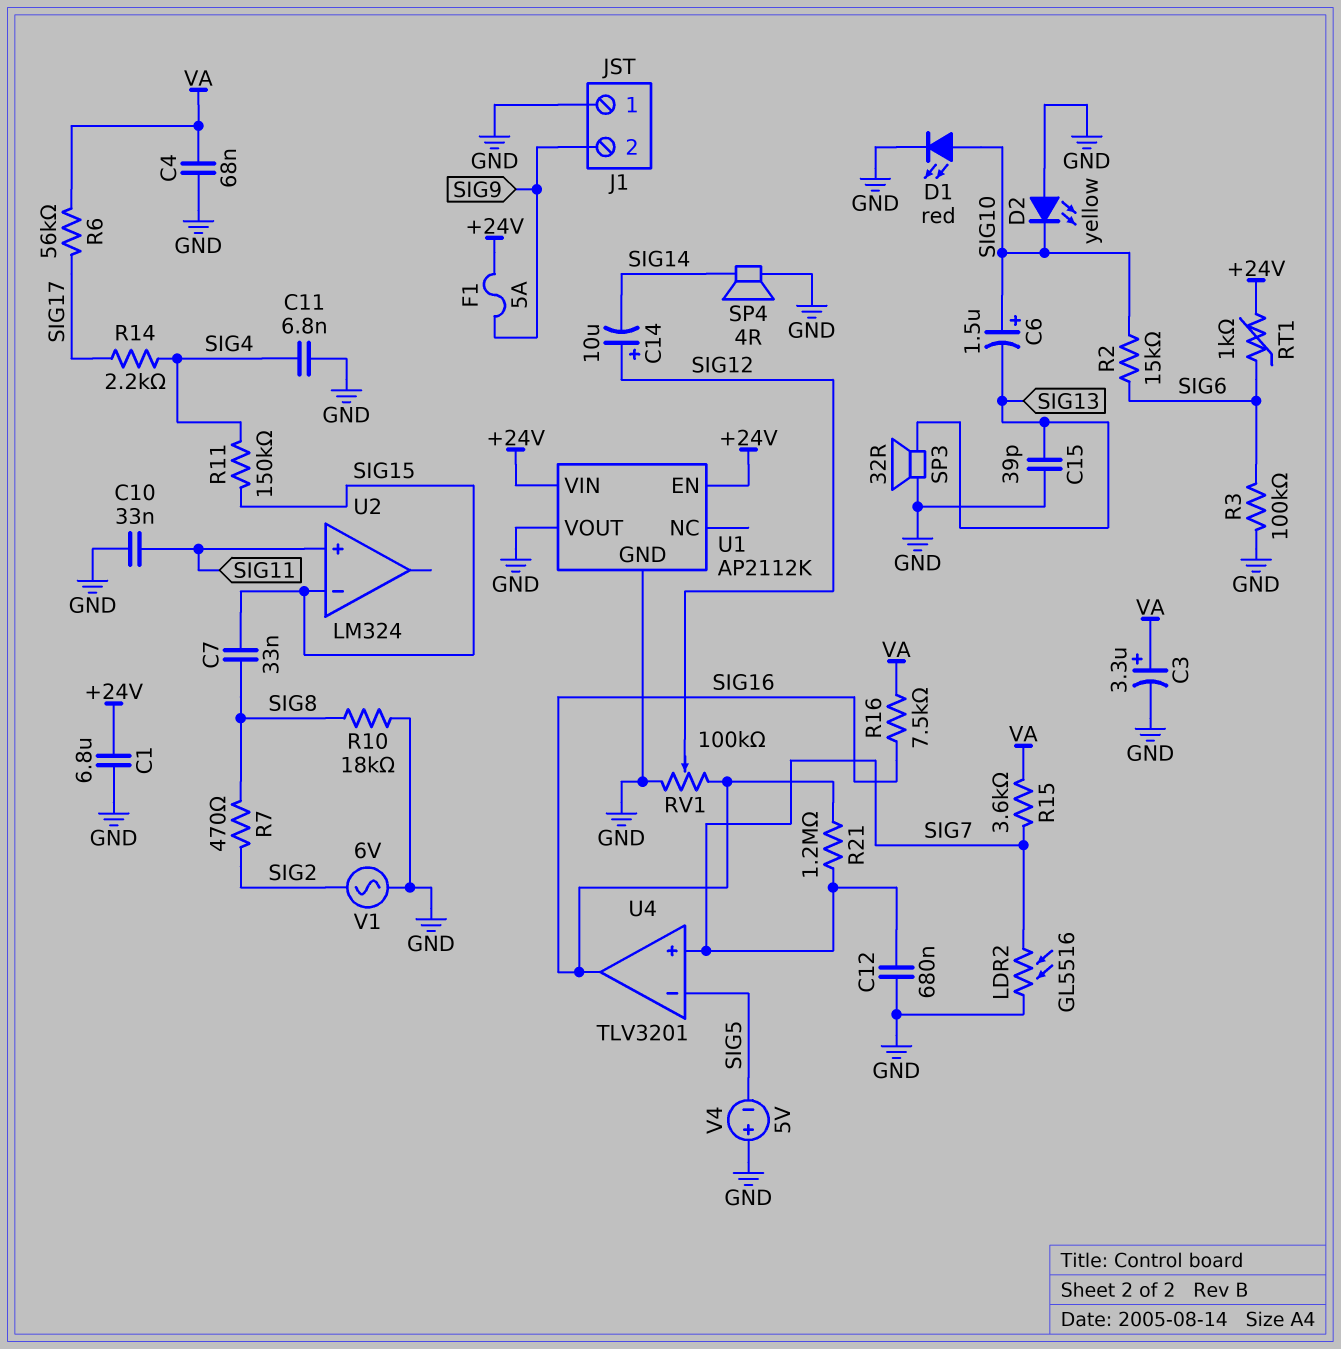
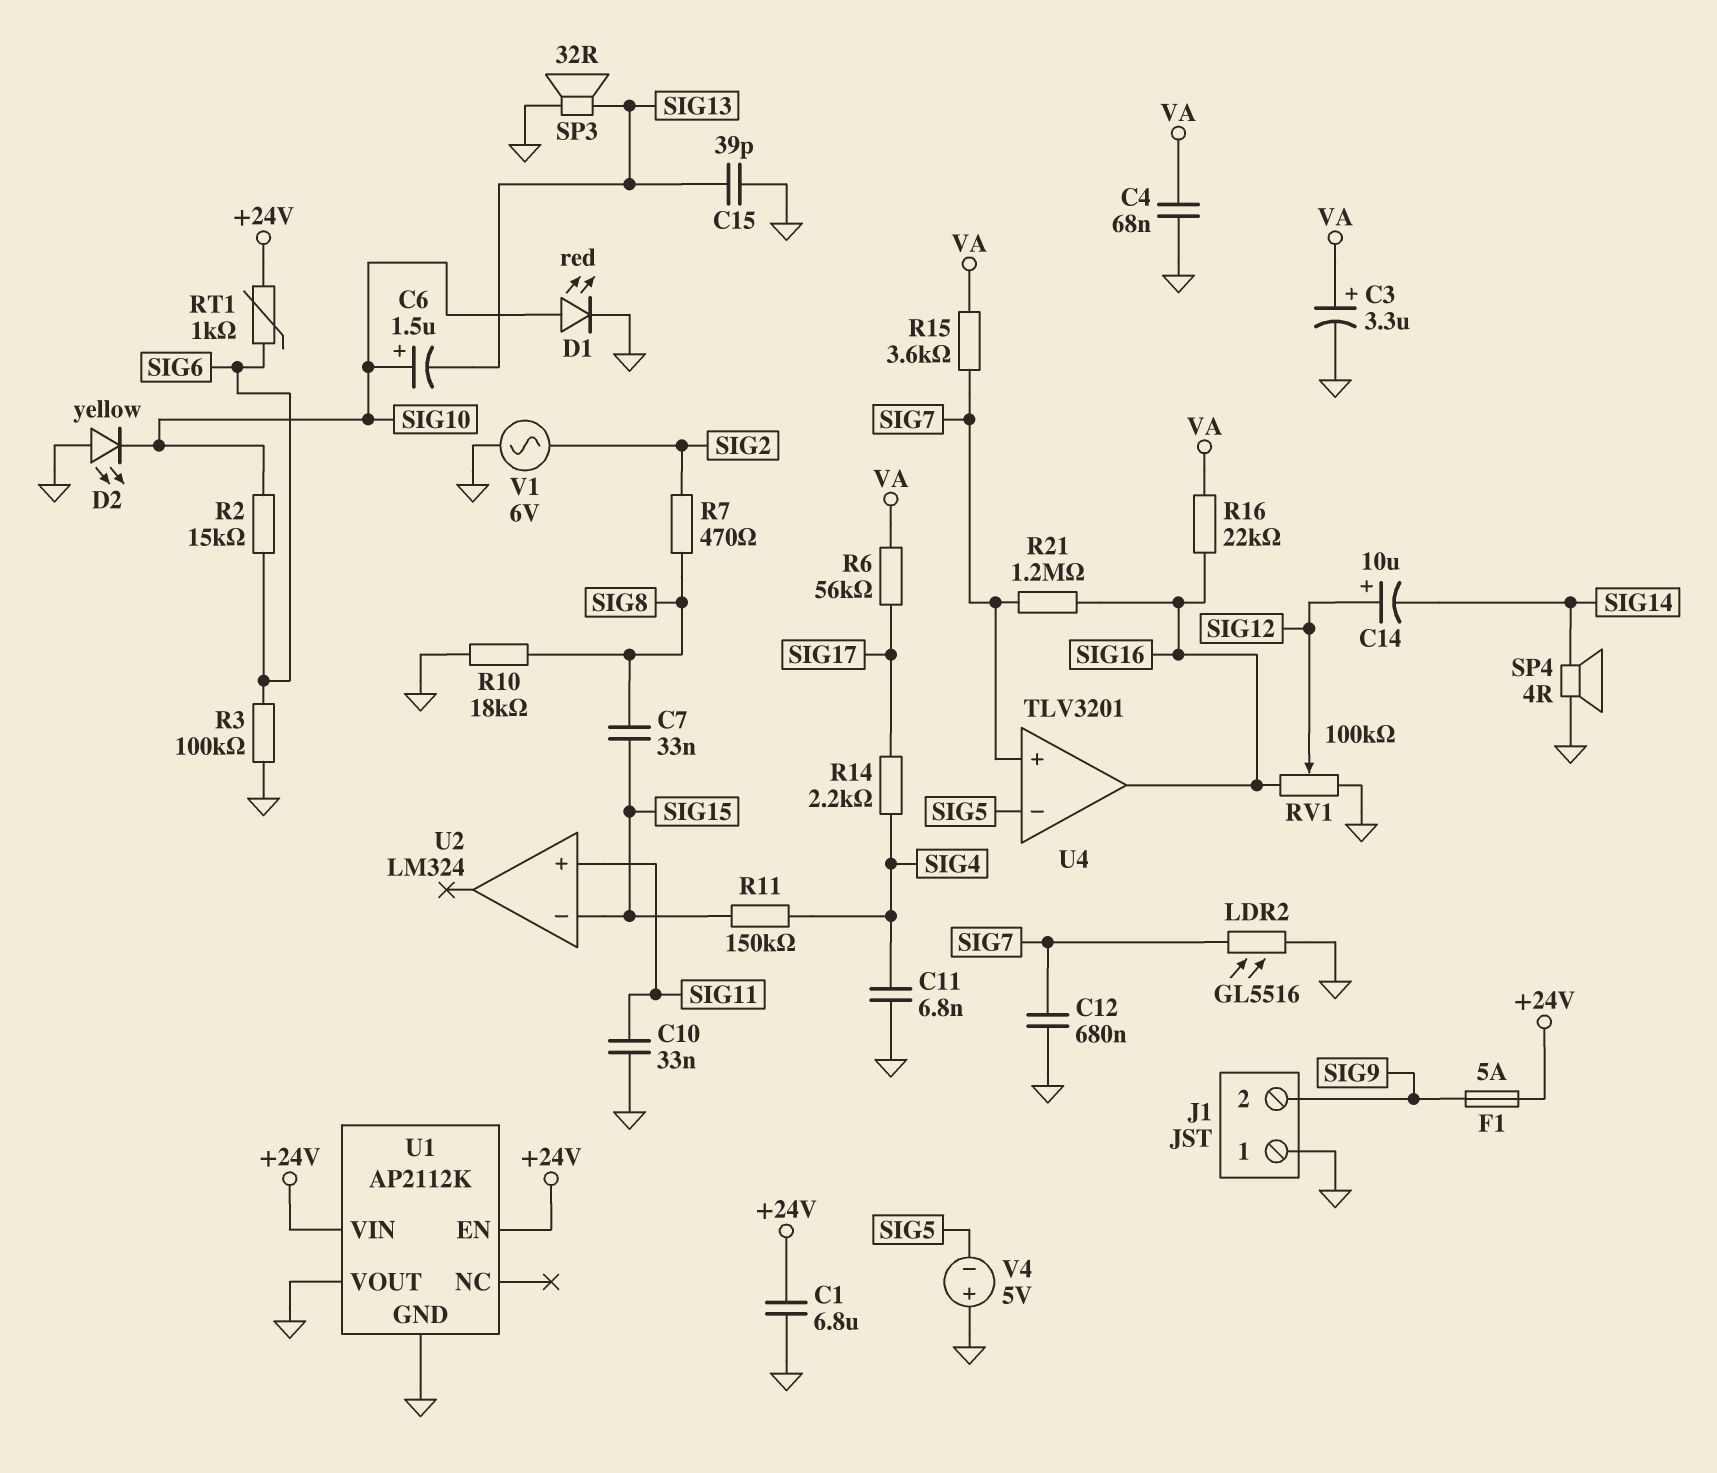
R16: 7.5k (SIG16, VA) -> 22k (SIG16, VA)

